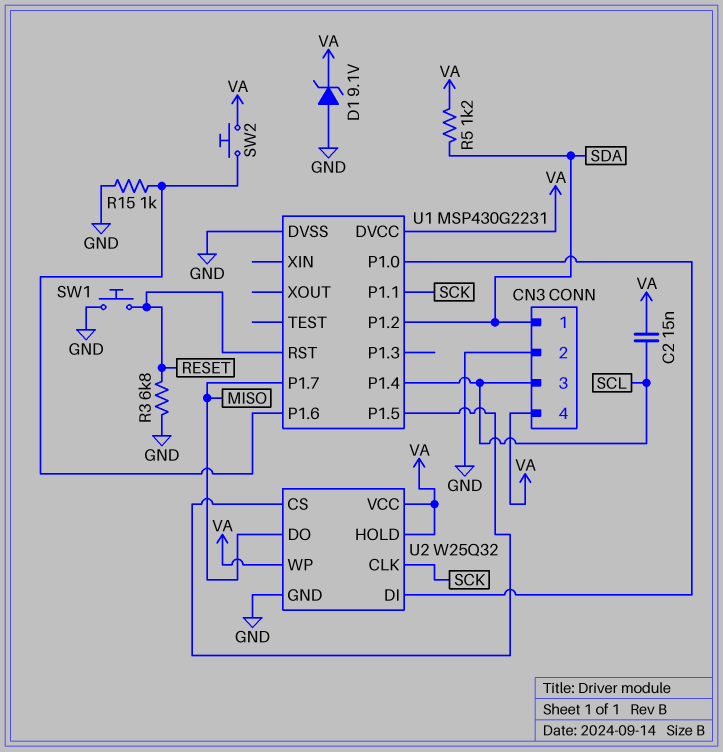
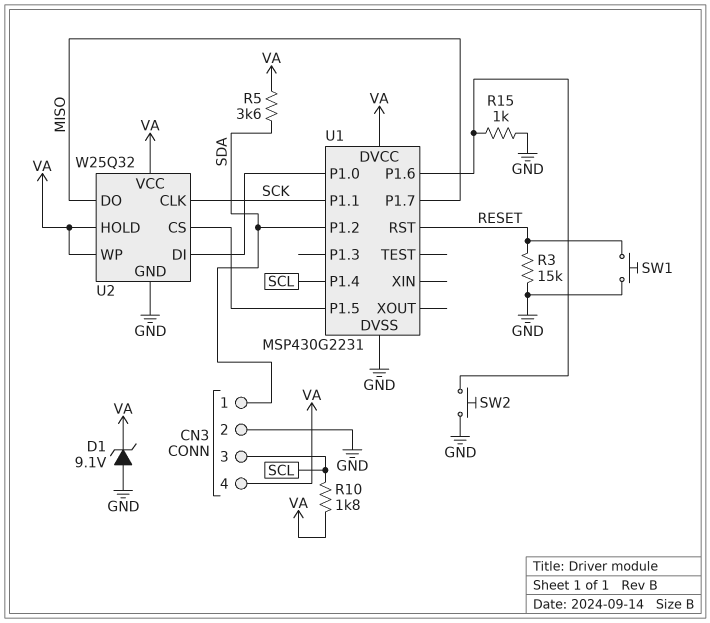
C2: 15nF (SCL, VA) -> none
R3: 6.8k (GND, RESET) -> 15k (GND, RESET)
R5: 1.2k (SDA, VA) -> 3.6k (SDA, VA)
R10: none -> 1.8k (SCL, VA)
SW2: button (U1/P1.6, VA) -> button (GND, U1/P1.6)

